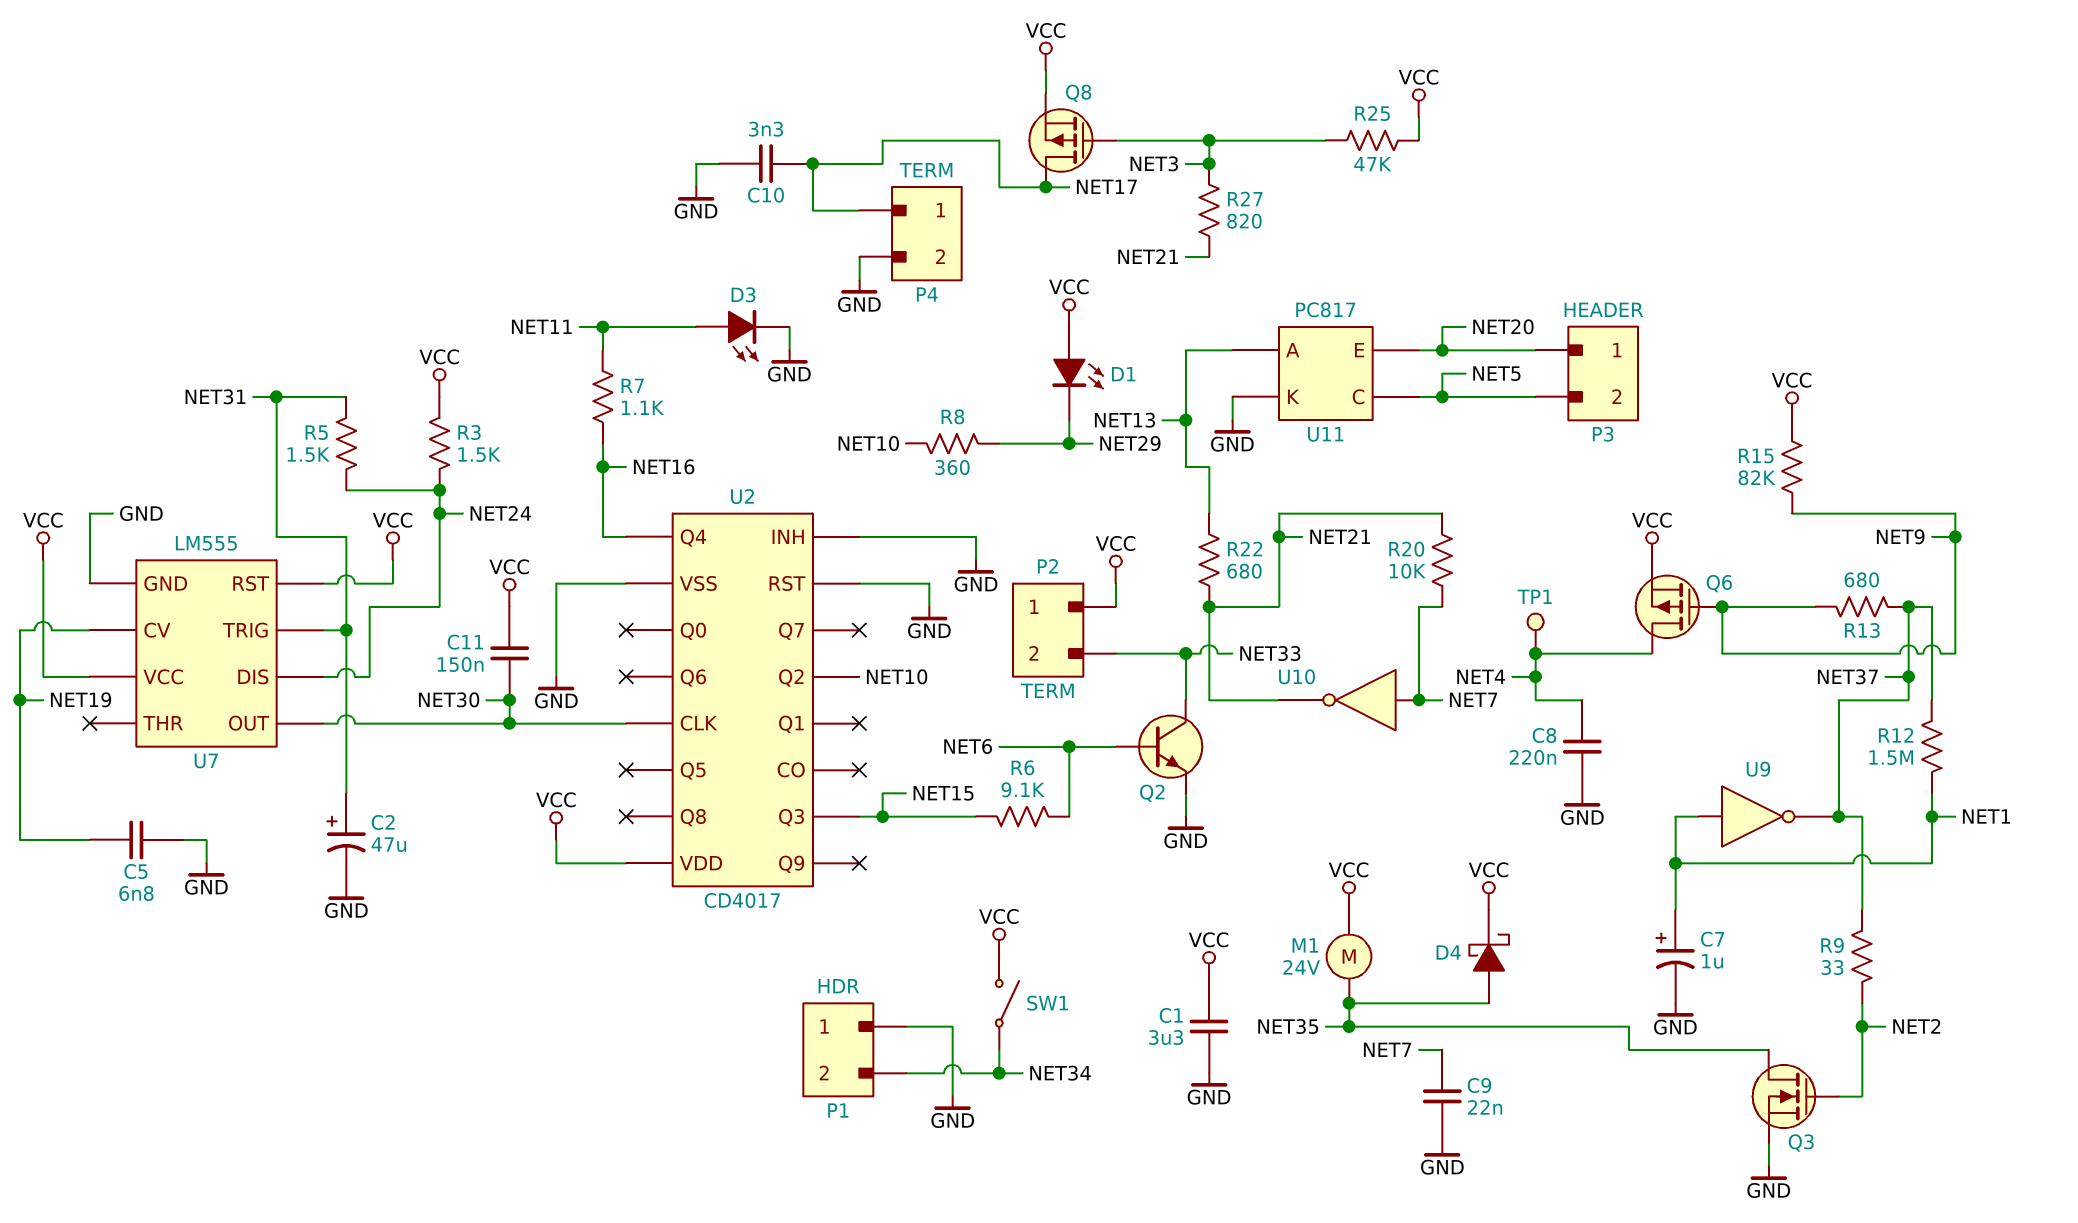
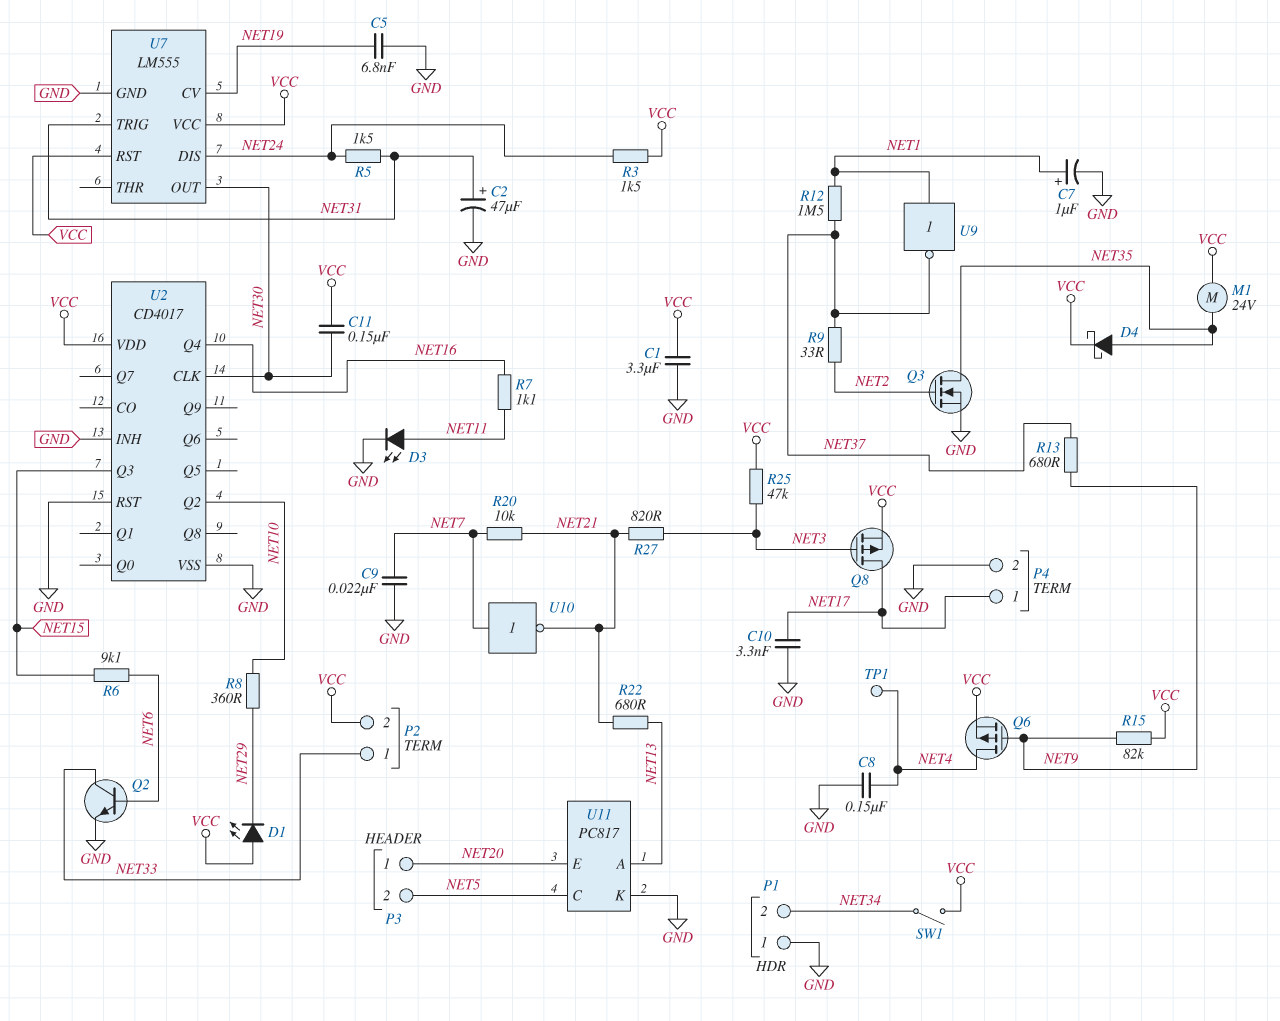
C8: 220nF (GND, NET4) -> 150nF (GND, NET4)
P2 pin 1: VCC -> NET33
P2 pin 2: NET33 -> VCC

